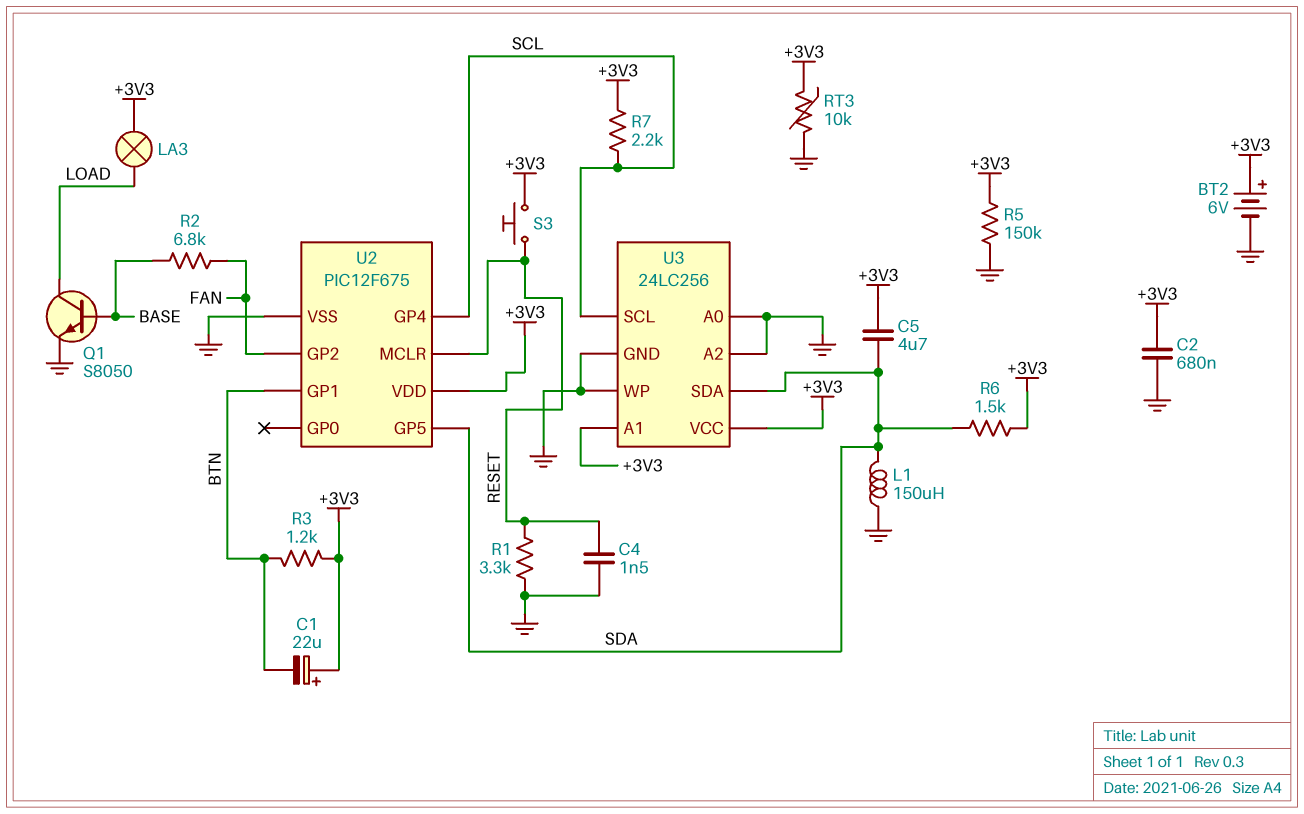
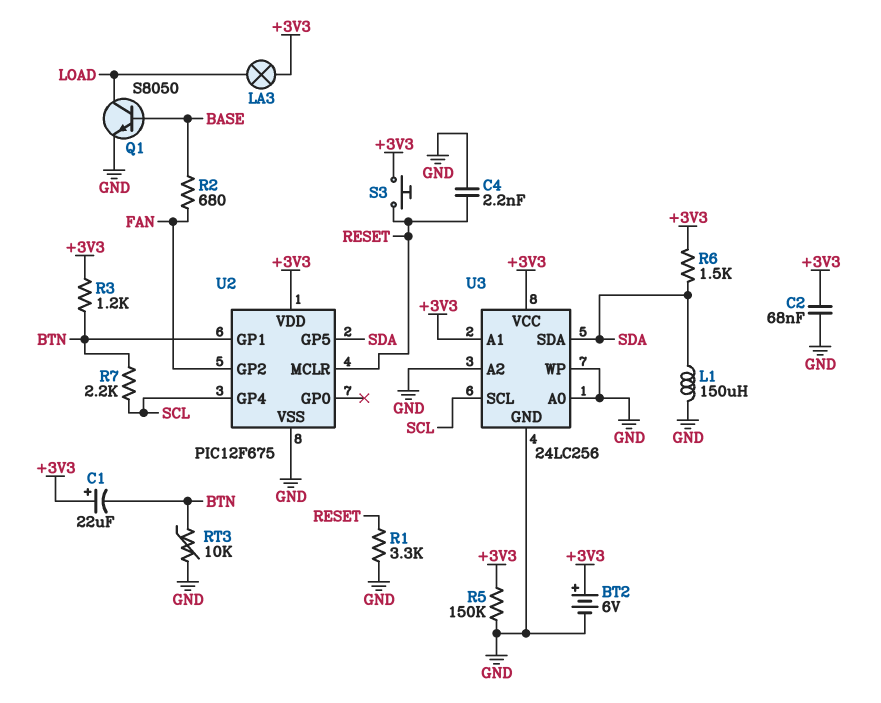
C2: 680nF (+3V3, GND) -> 68nF (+3V3, GND)
C4: 1.5nF (GND, RESET) -> 2.2nF (GND, RESET)
C5: 4.7uF (+3V3, SDA) -> none
R2: 6.8k (BASE, FAN) -> 680 (BASE, FAN)
R7: 2.2k (+3V3, SCL) -> 2.2k (BTN, SCL)
RT3: 10k (+3V3, GND) -> 10k (BTN, GND)

